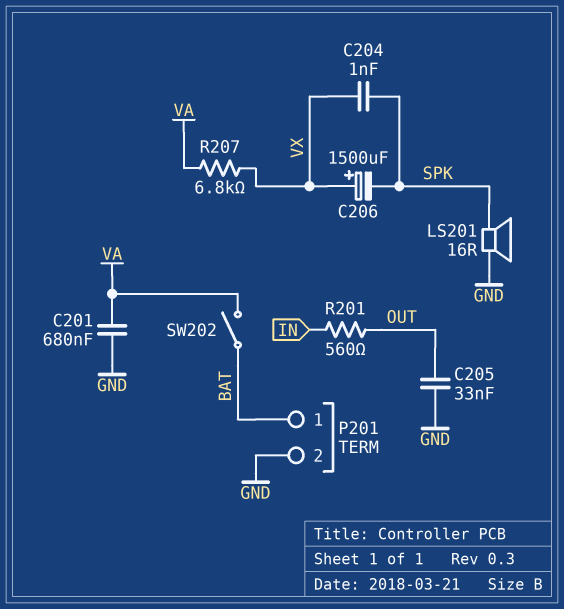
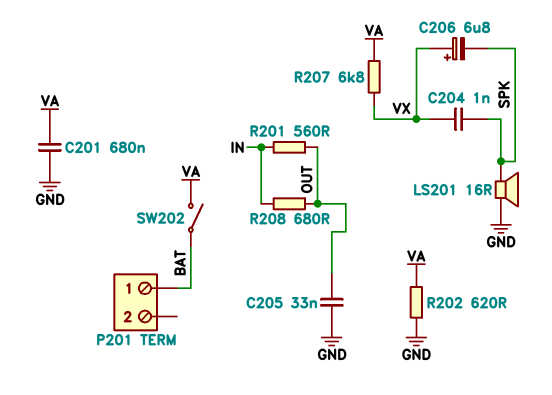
C206: 1500uF (plus VX, minus SPK) -> 6.8uF (plus VX, minus SPK)
P201 pin 2: GND -> none
R202: none -> 620 (GND, VA)
R208: none -> 680 (IN, OUT)

